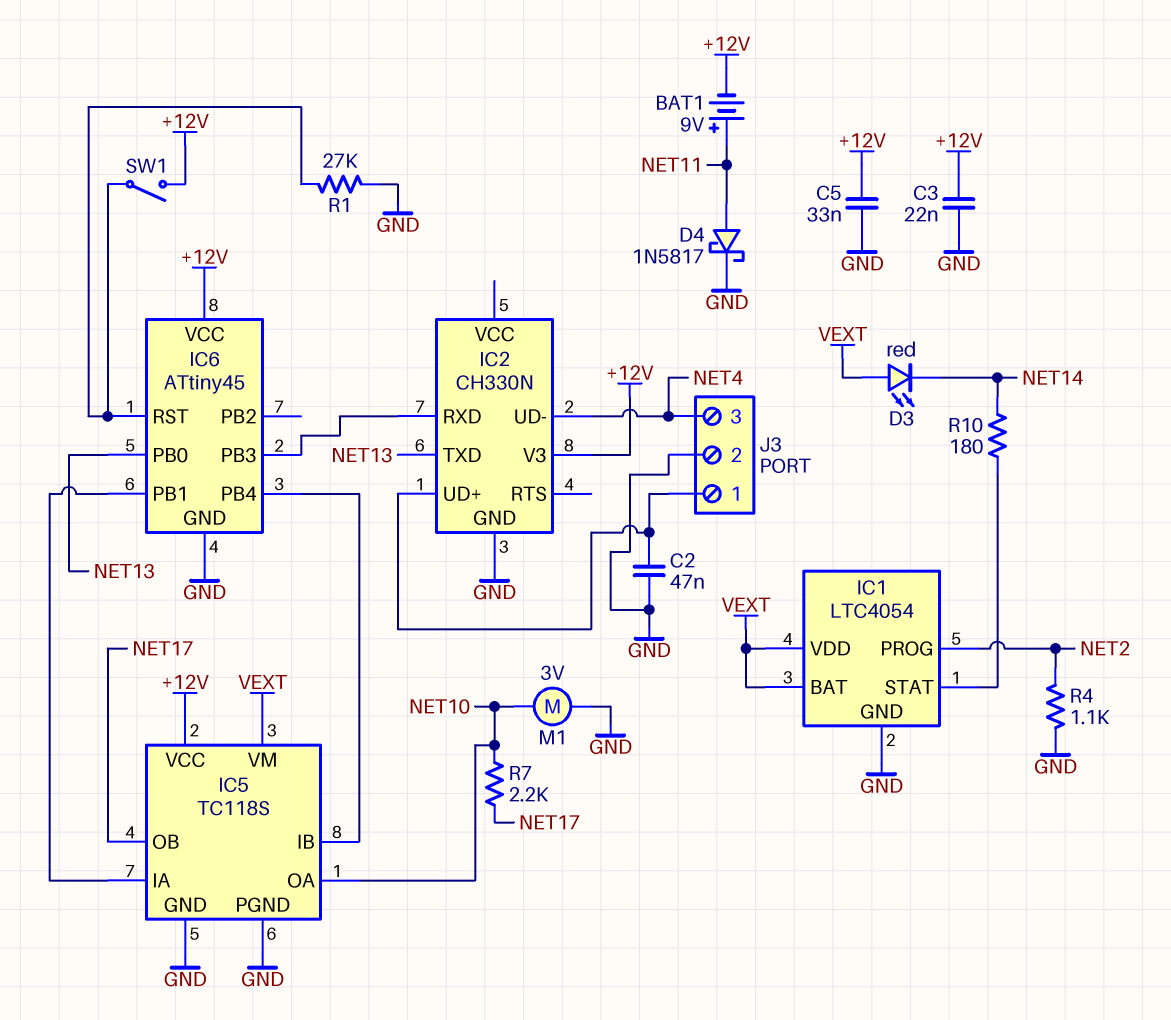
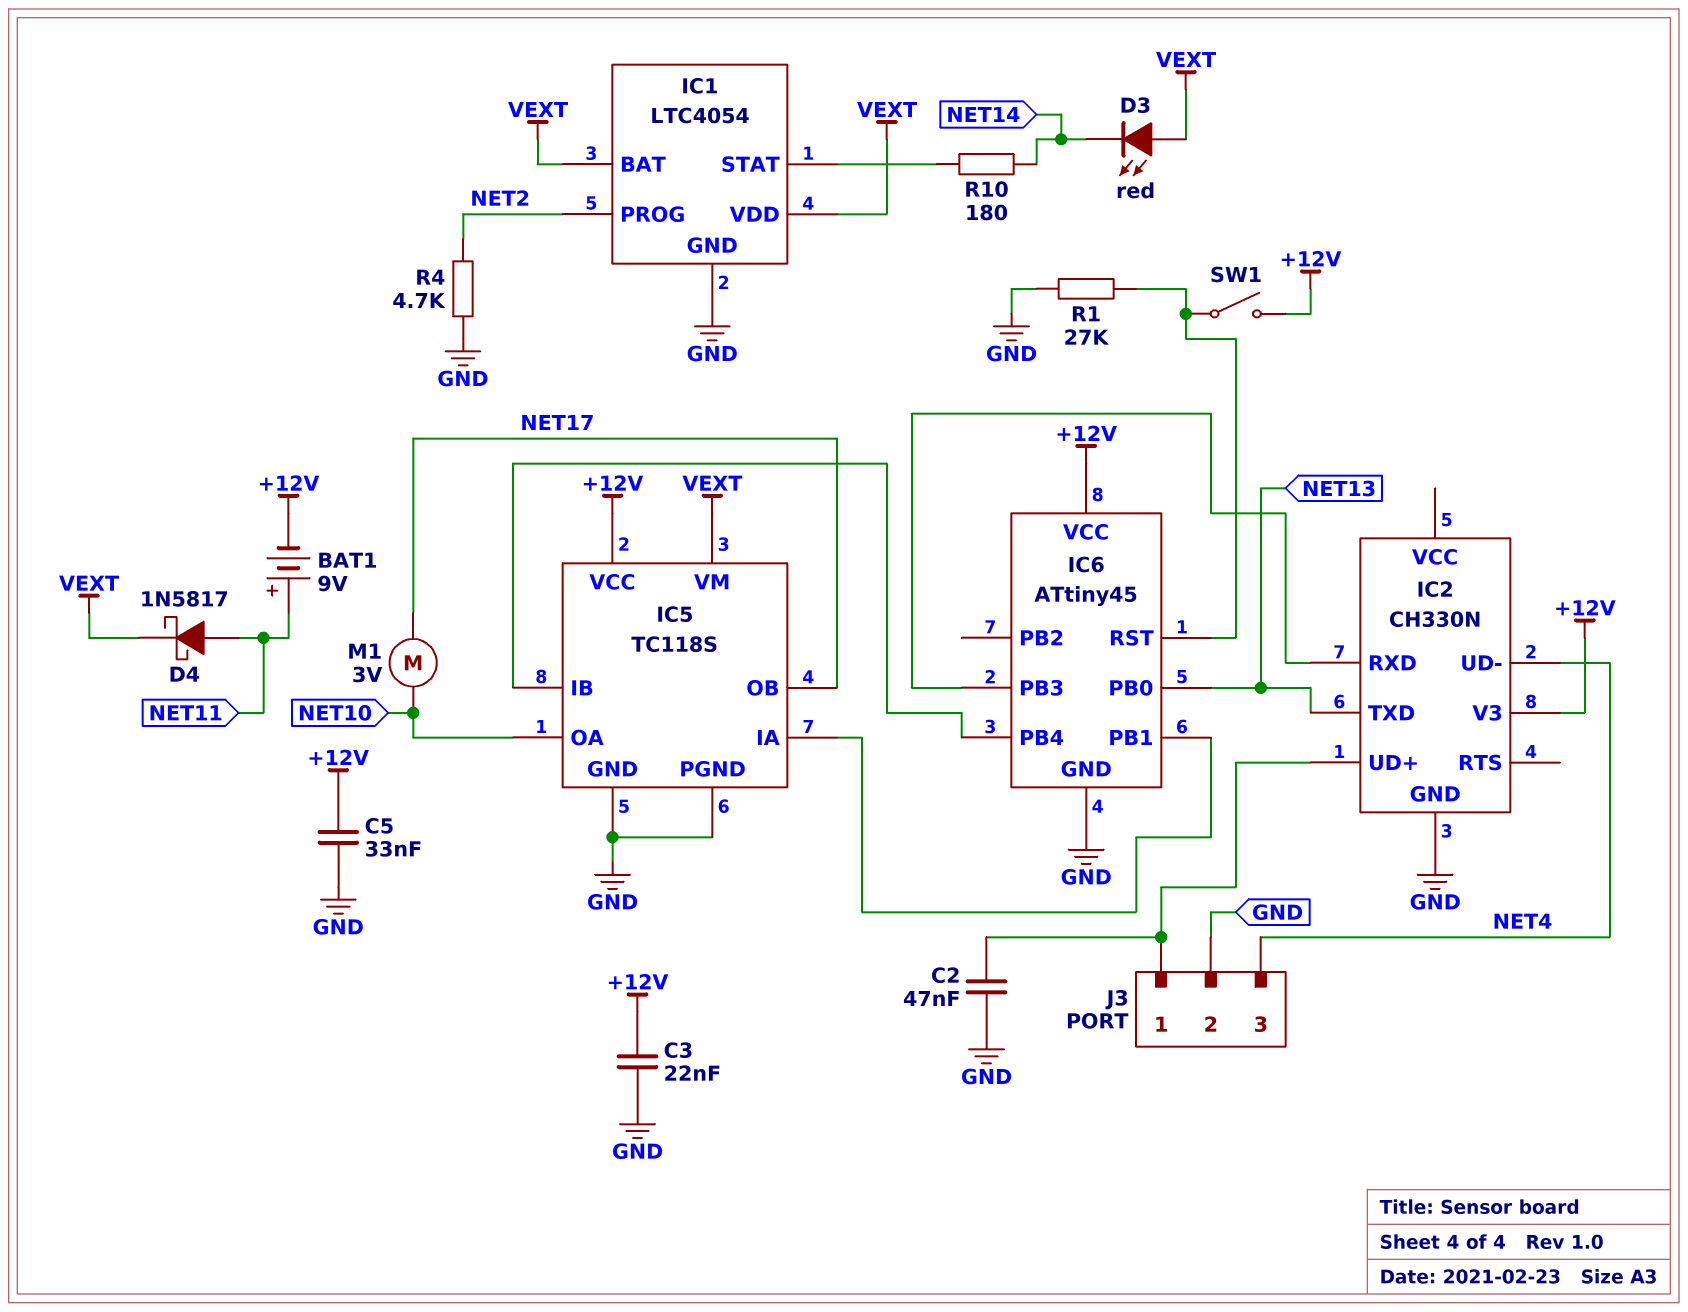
D4: schottky 1N5817 (A NET11, K GND) -> schottky 1N5817 (A NET11, K VEXT)
M1: motor 3V (GND, NET10) -> motor 3V (NET10, NET17)
R4: 1.1k (GND, NET2) -> 4.7k (GND, NET2)
R7: 2.2k (NET10, NET17) -> none

